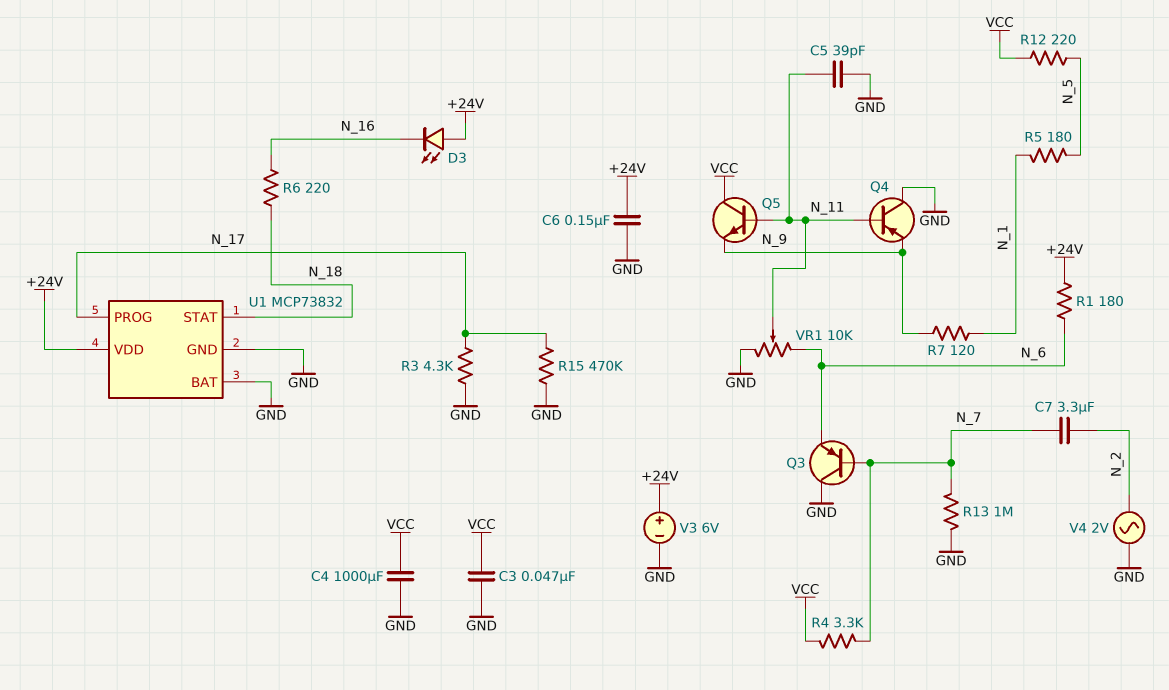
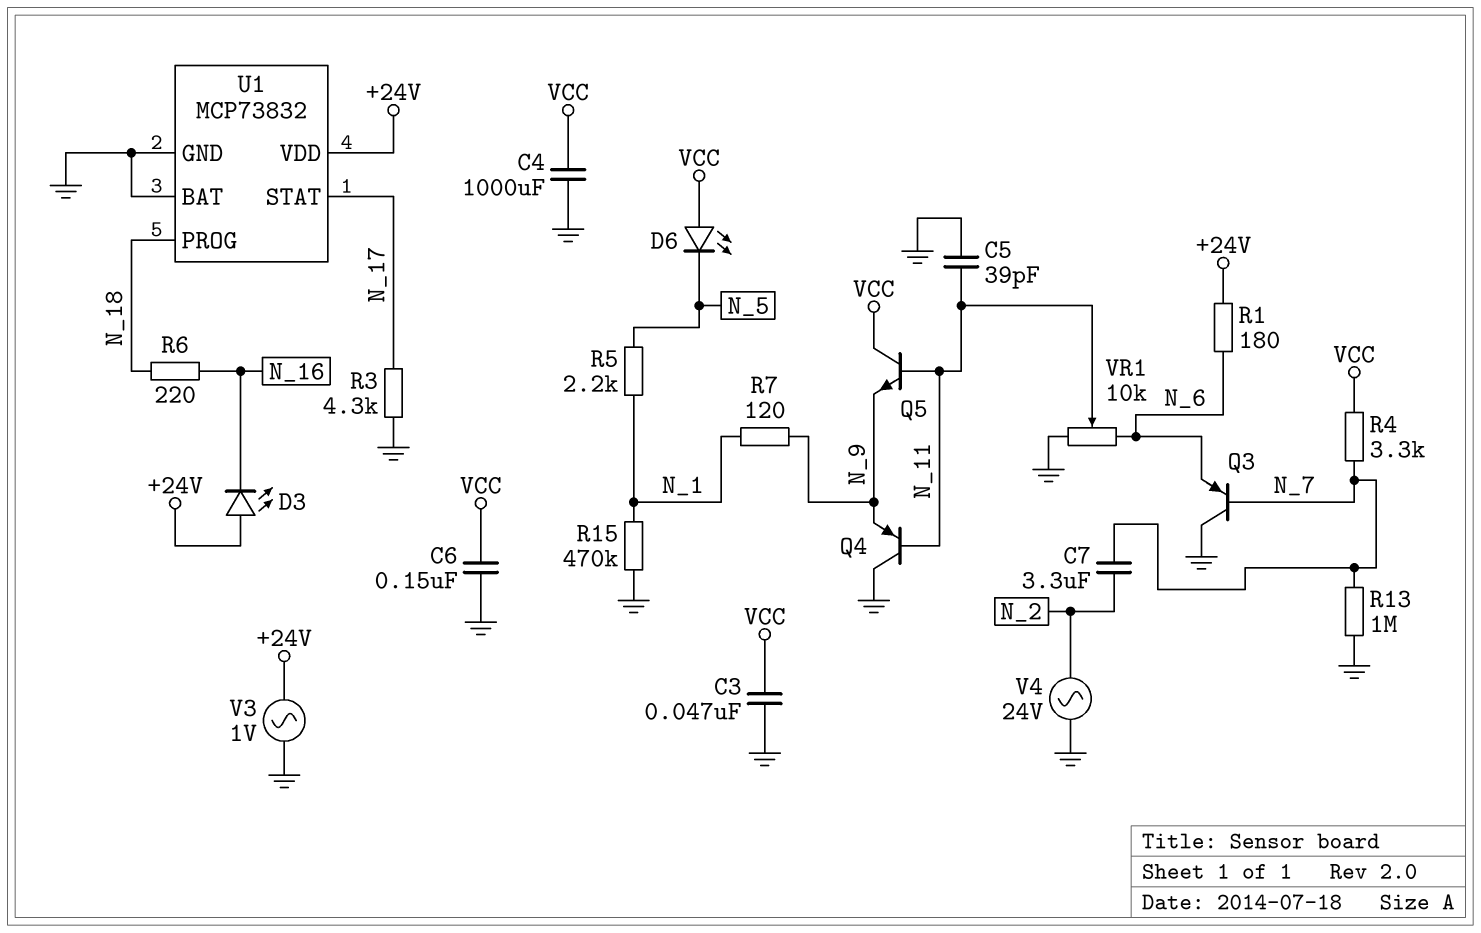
C6: 150nF (+24V, GND) -> 150nF (GND, VCC)
D6: none -> LED (A VCC, K N_5)
R5: 180 (N_1, N_5) -> 2.2k (N_1, N_5)
R12: 220 (N_5, VCC) -> none
R15: 470k (GND, N_17) -> 470k (GND, N_1)
U1 pin PROG: N_17 -> N_18
U1 pin STAT: N_18 -> N_17
V3: 6V (plus +24V, minus GND) -> AC 1V (+24V, GND)
V4: AC 2V (GND, N_2) -> AC 24V (GND, N_2)

